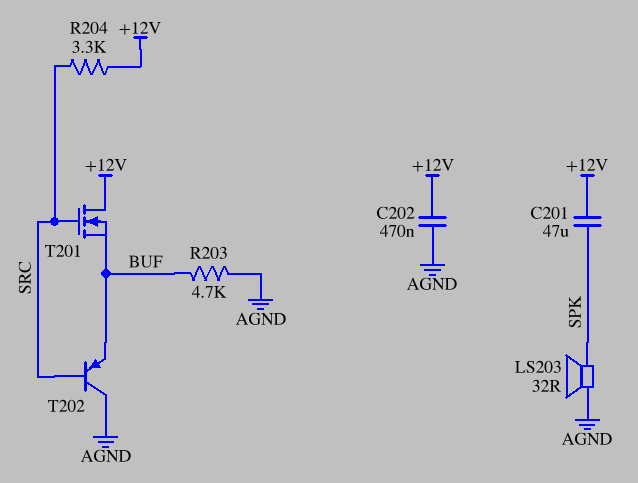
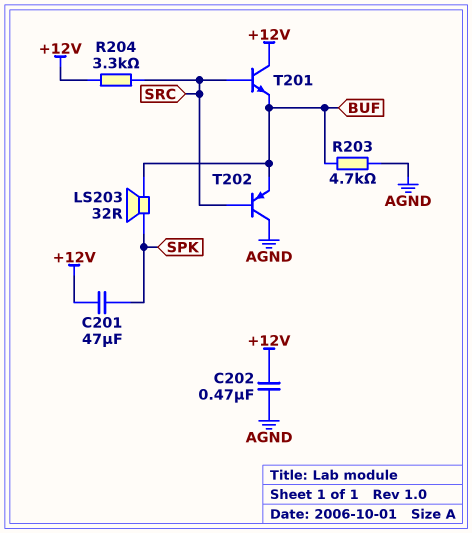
LS203: speaker 32R (AGND, SPK) -> speaker 32R (BUF, SPK)
T201: NMOS (G SRC, D +12V, S BUF) -> NPN (B SRC, C +12V, E BUF)

